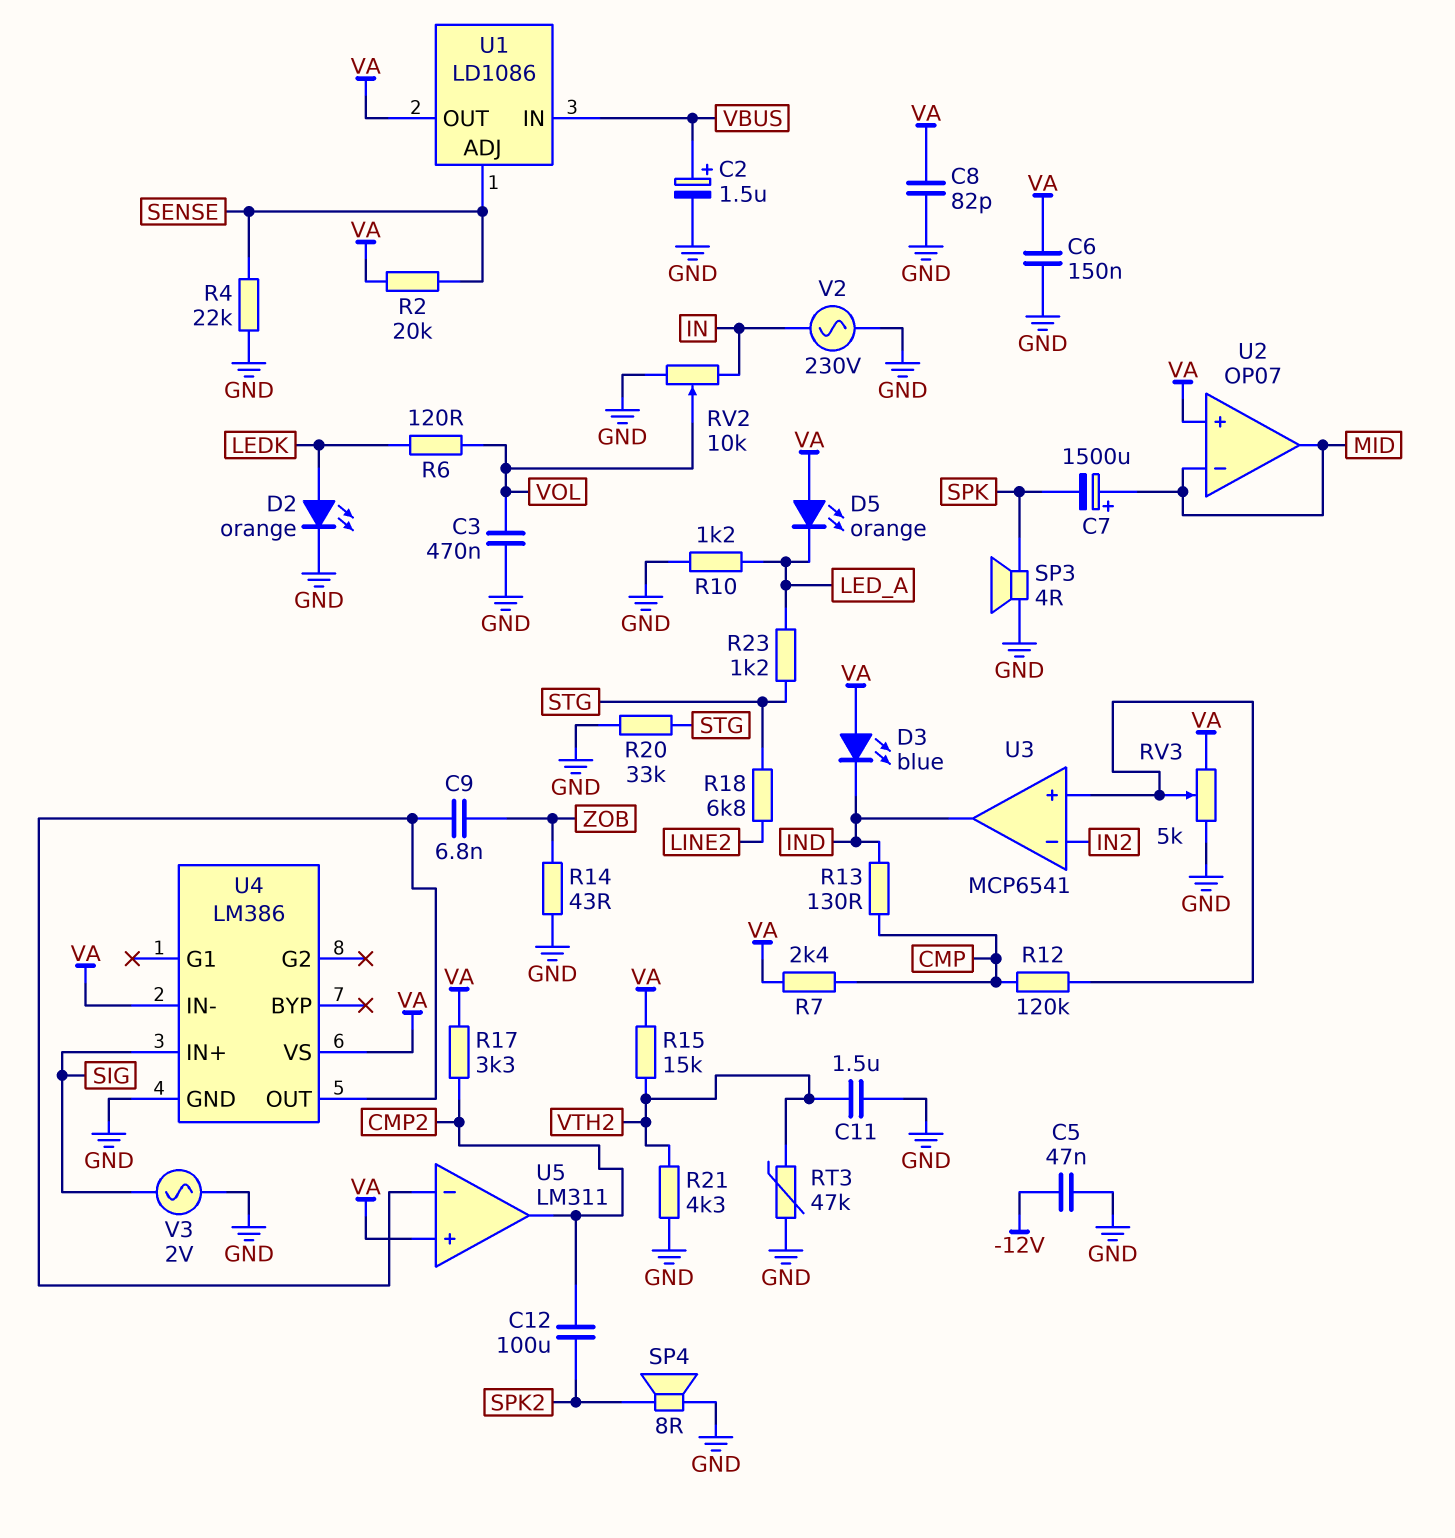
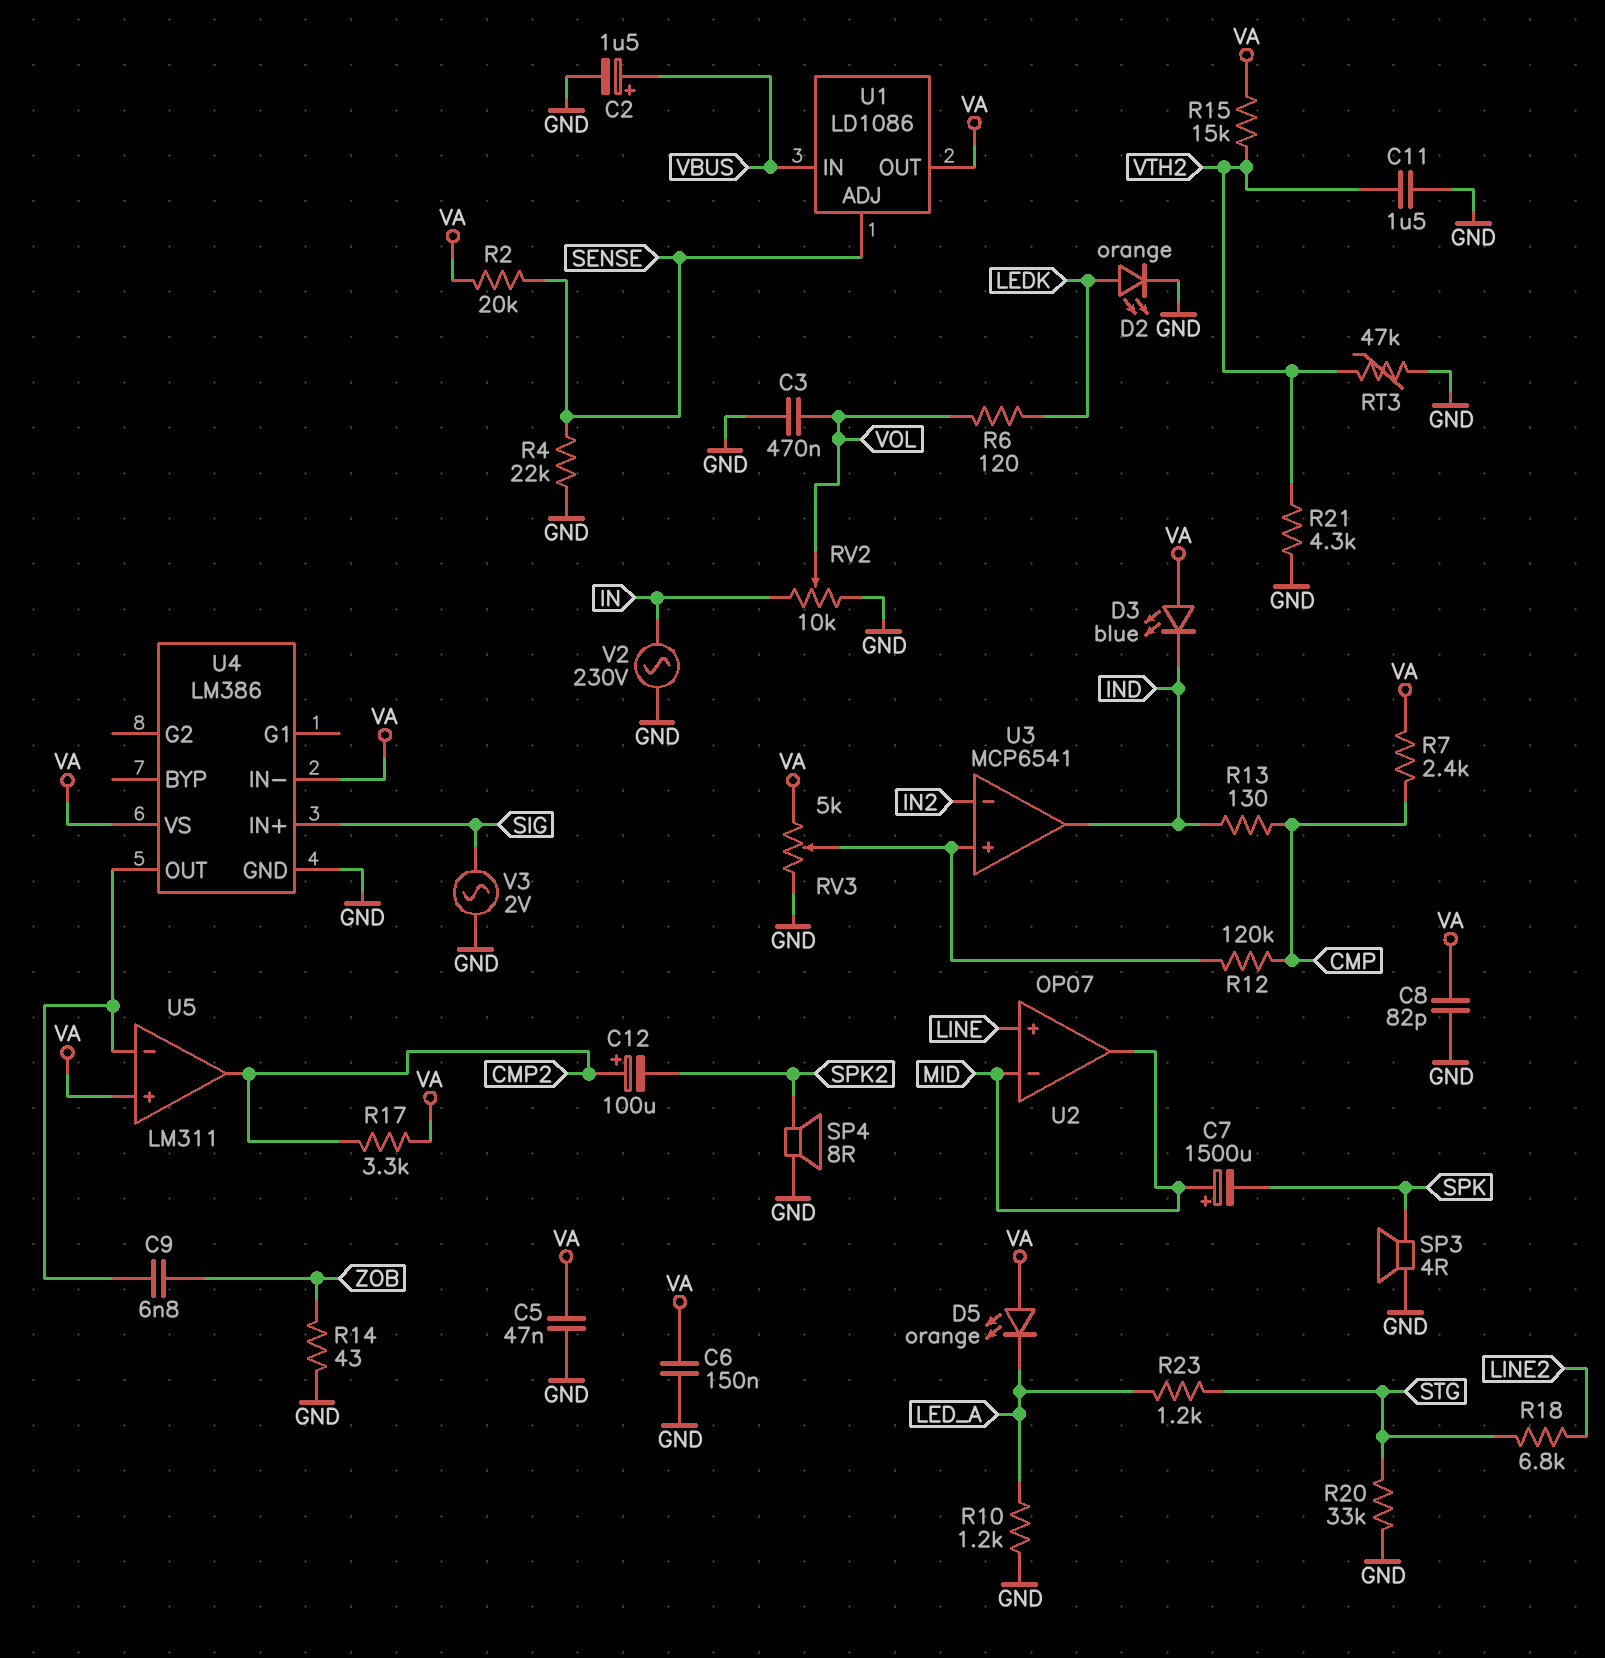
C5: 47nF (-12V, GND) -> 47nF (GND, VA)
C12: 100uF (CMP2, SPK2) -> 100uF (plus CMP2, minus SPK2)
U2 pin in+: VA -> LINE

